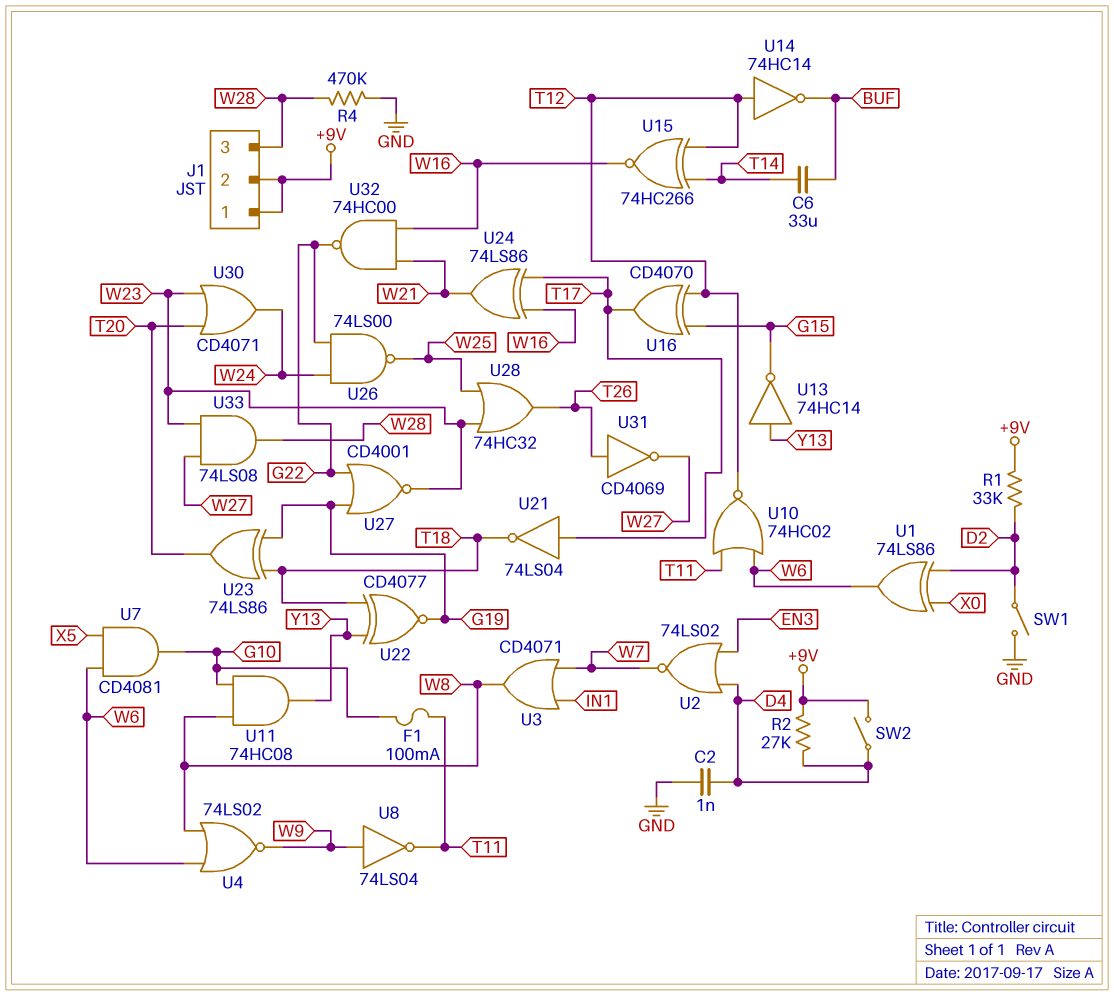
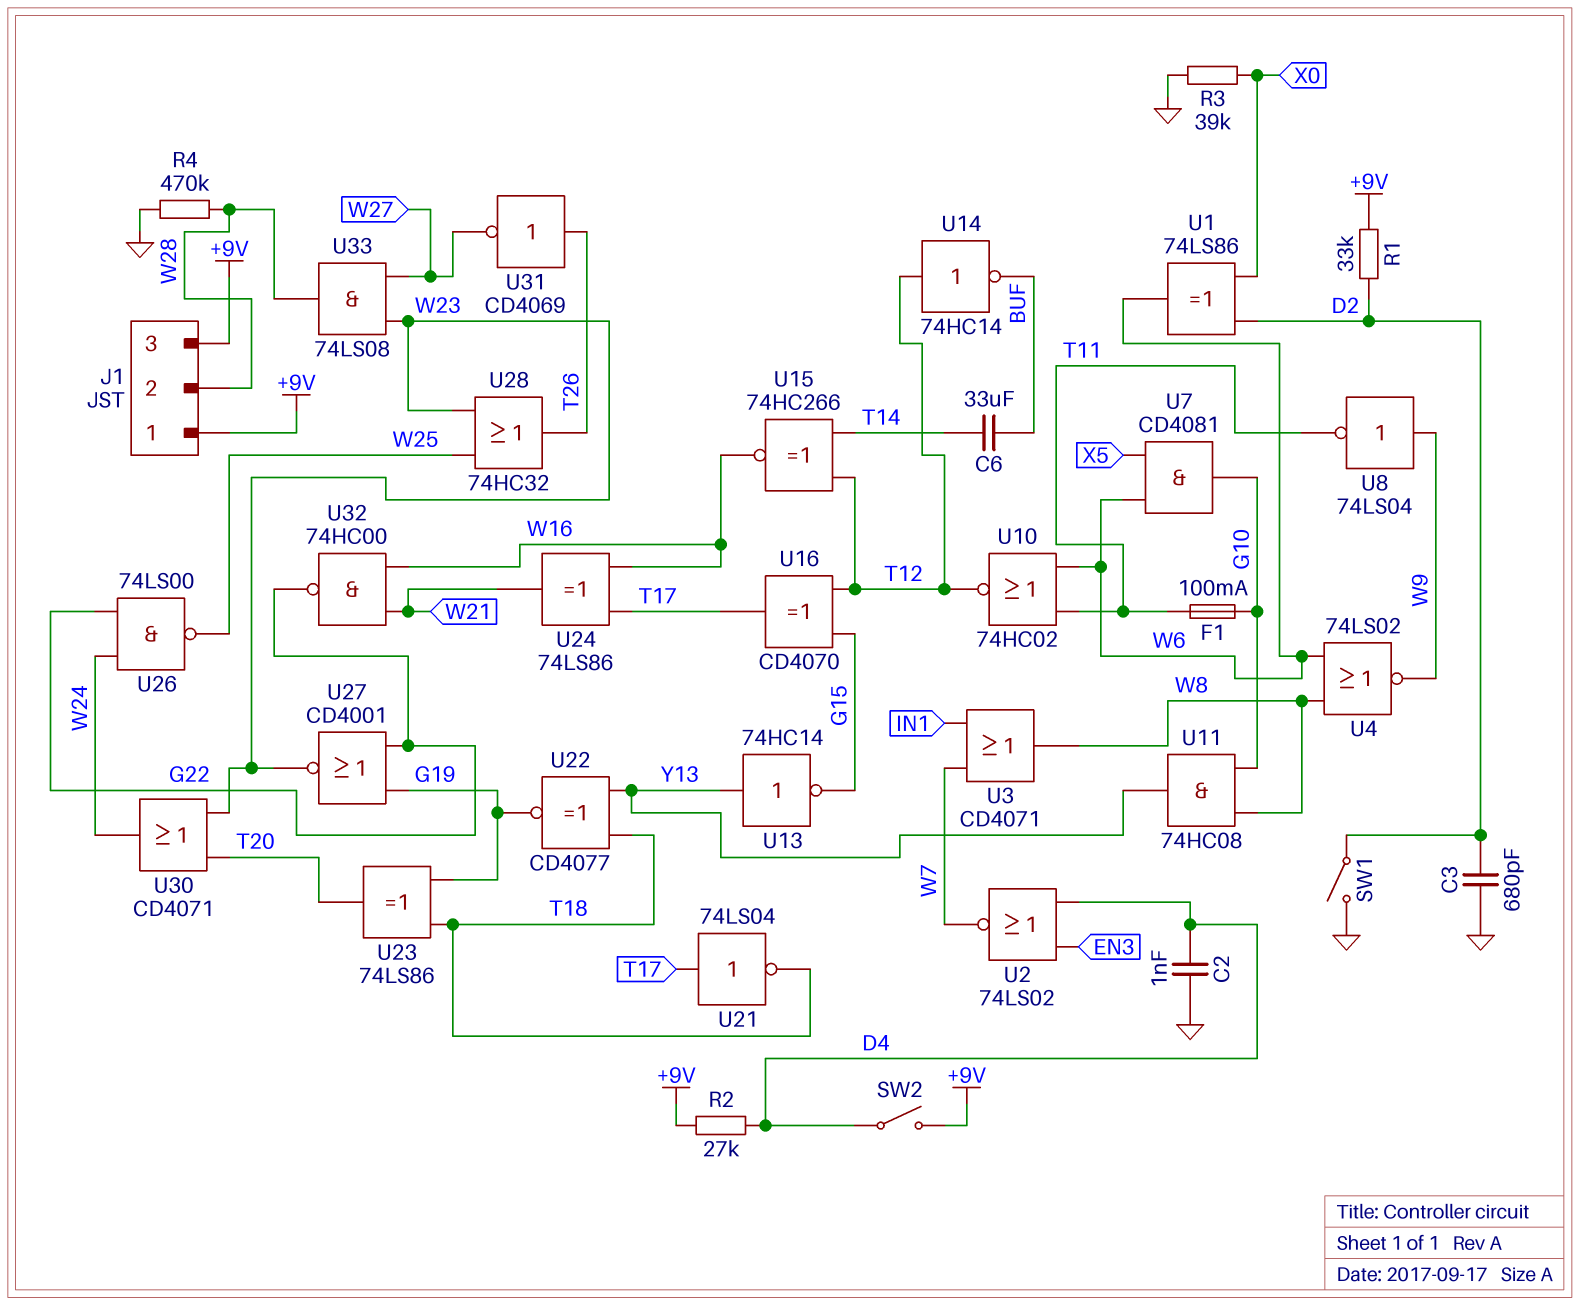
C3: none -> 680pF (D2, GND)
J1 pin 2: +9V -> W28
J1 pin 3: W28 -> +9V
R3: none -> 39k (GND, X0)

